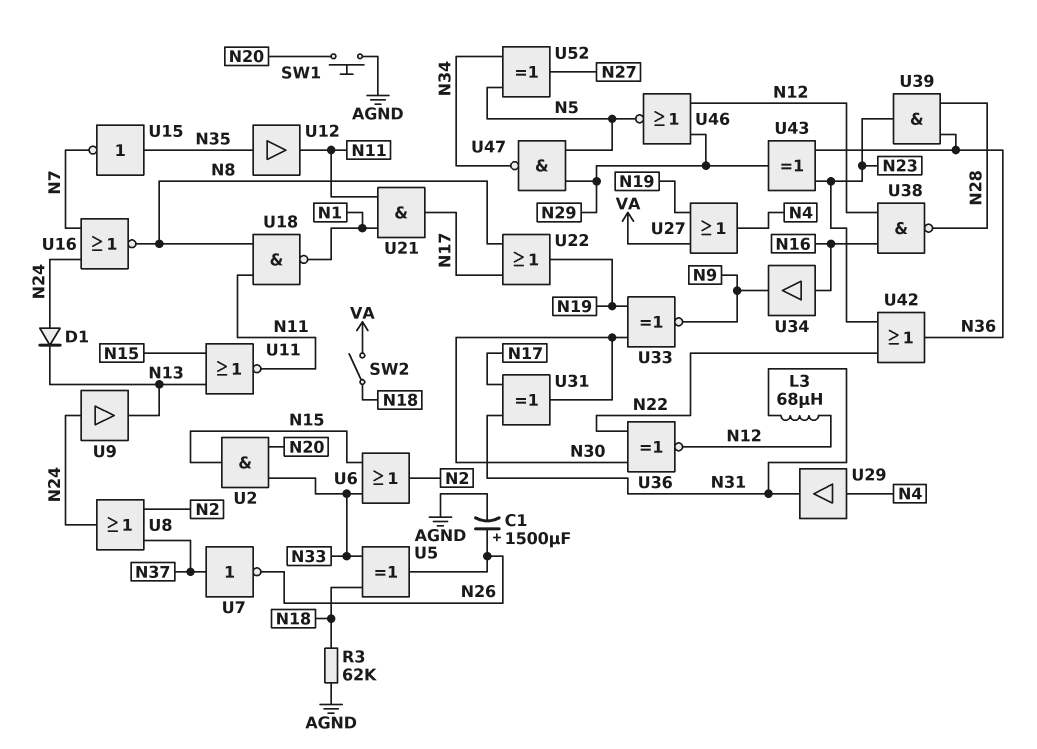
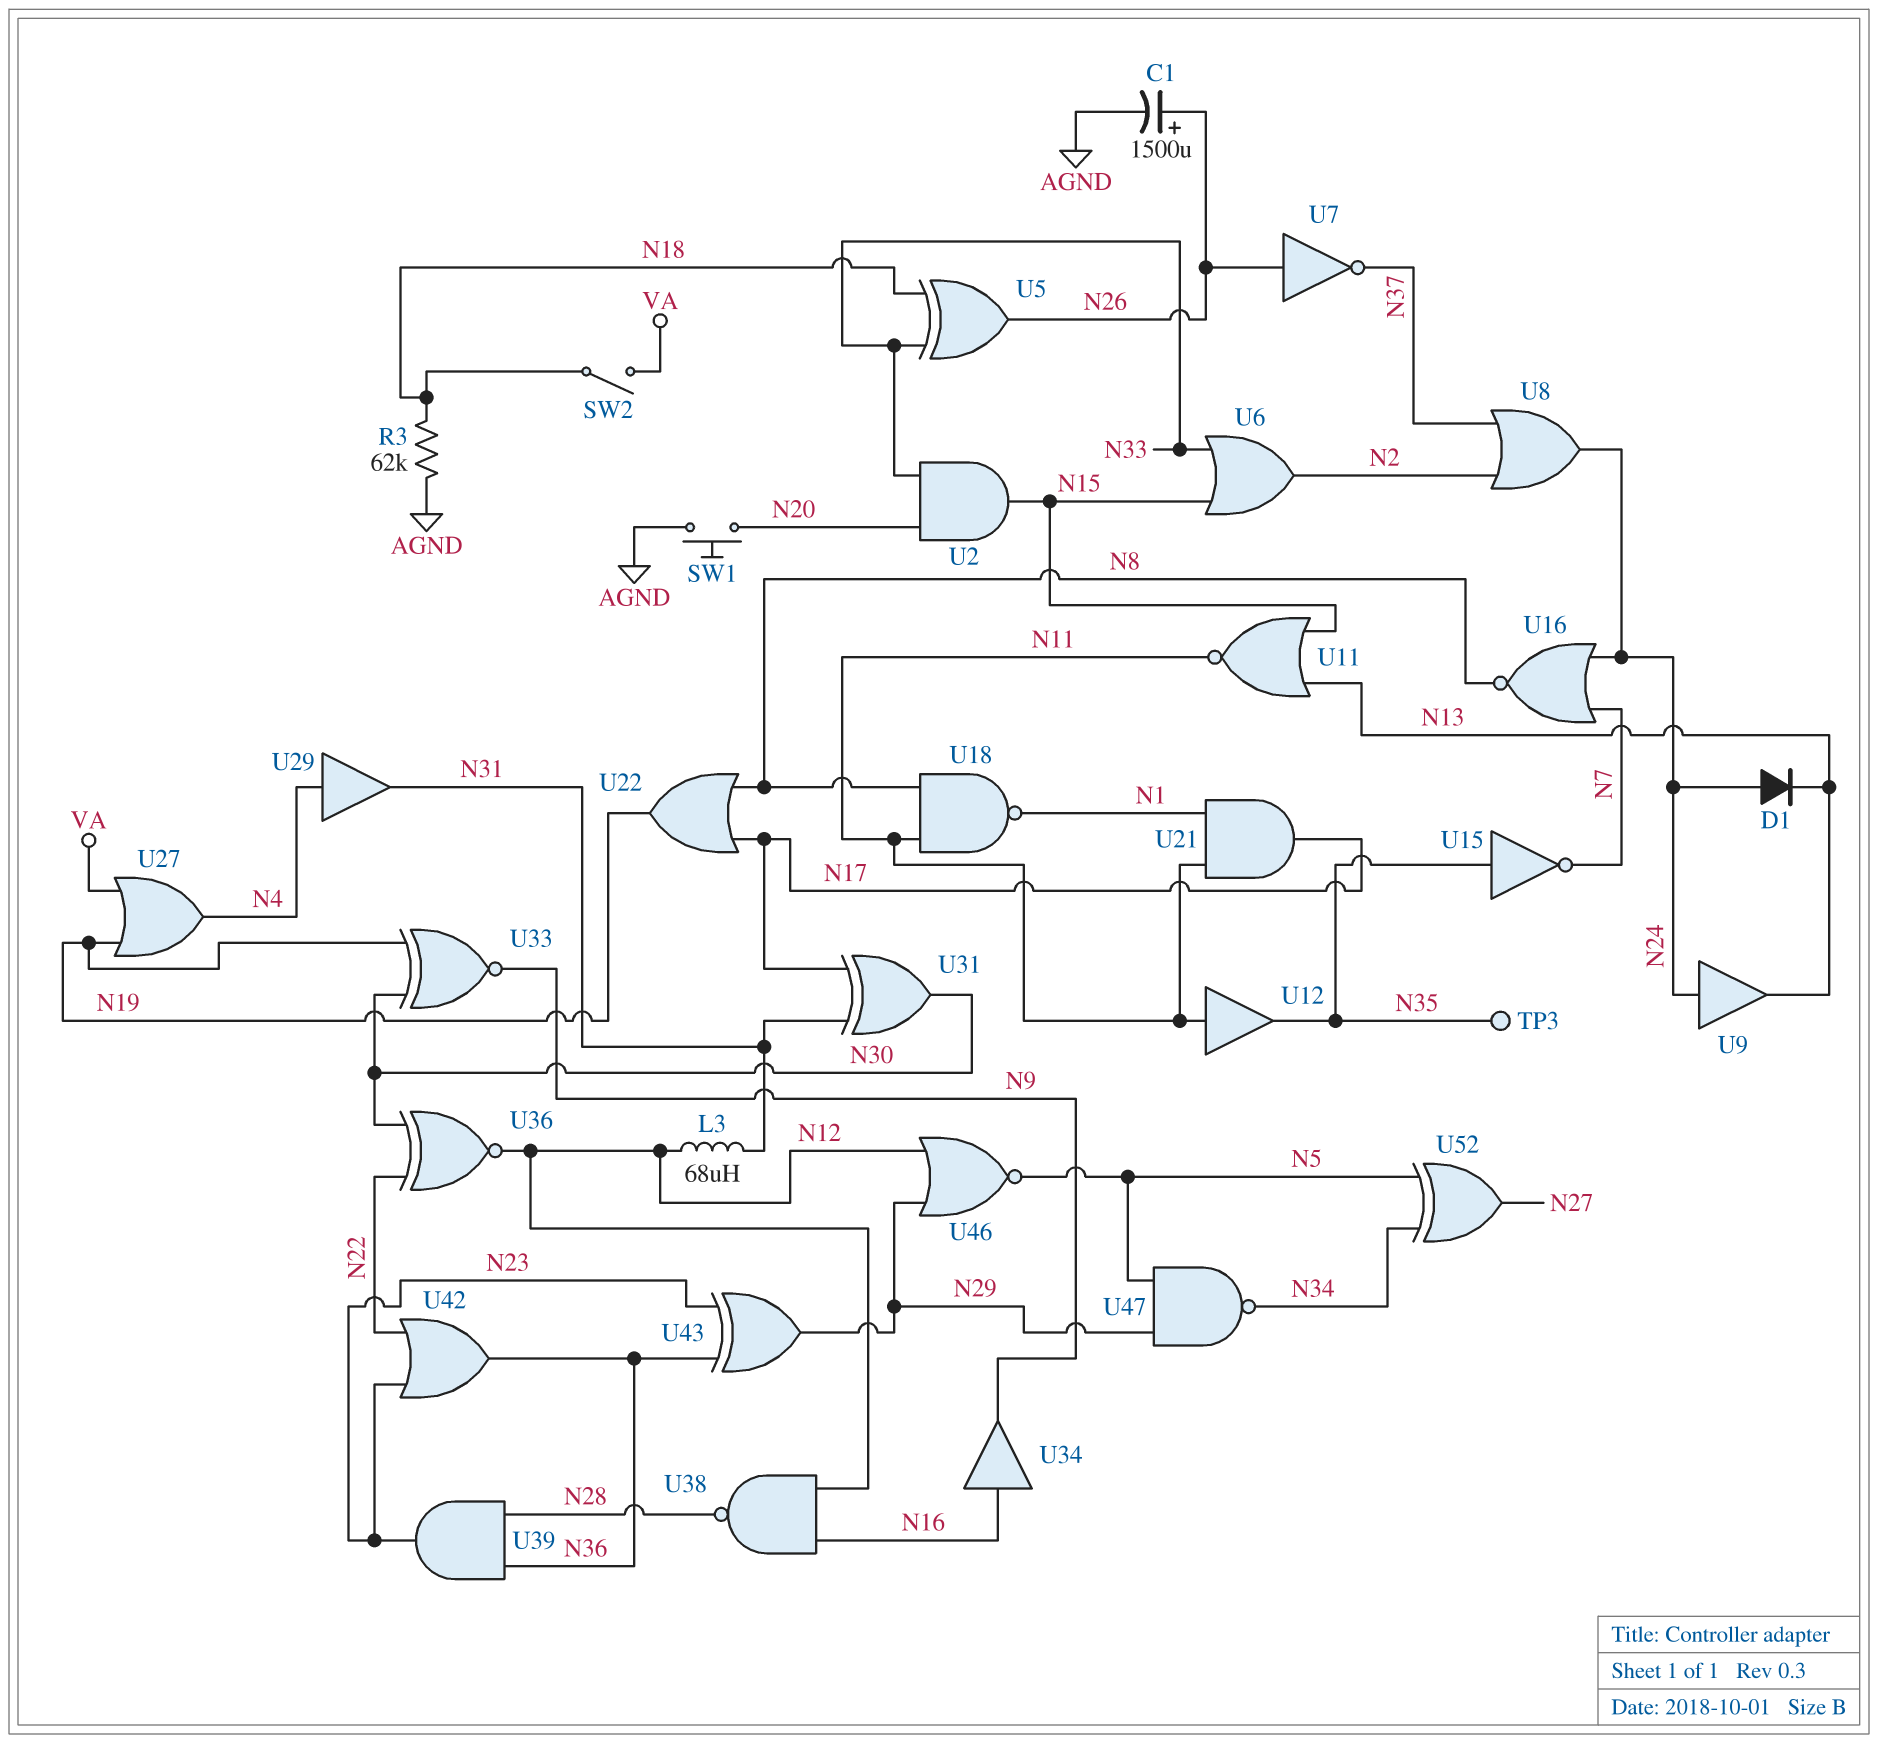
TP3: none -> test point (N35)
U7: NOT (in N37, out N26) -> NOT (in N26, out N37)
U12: buffer (in N35, out N11) -> buffer (in N11, out N35)

